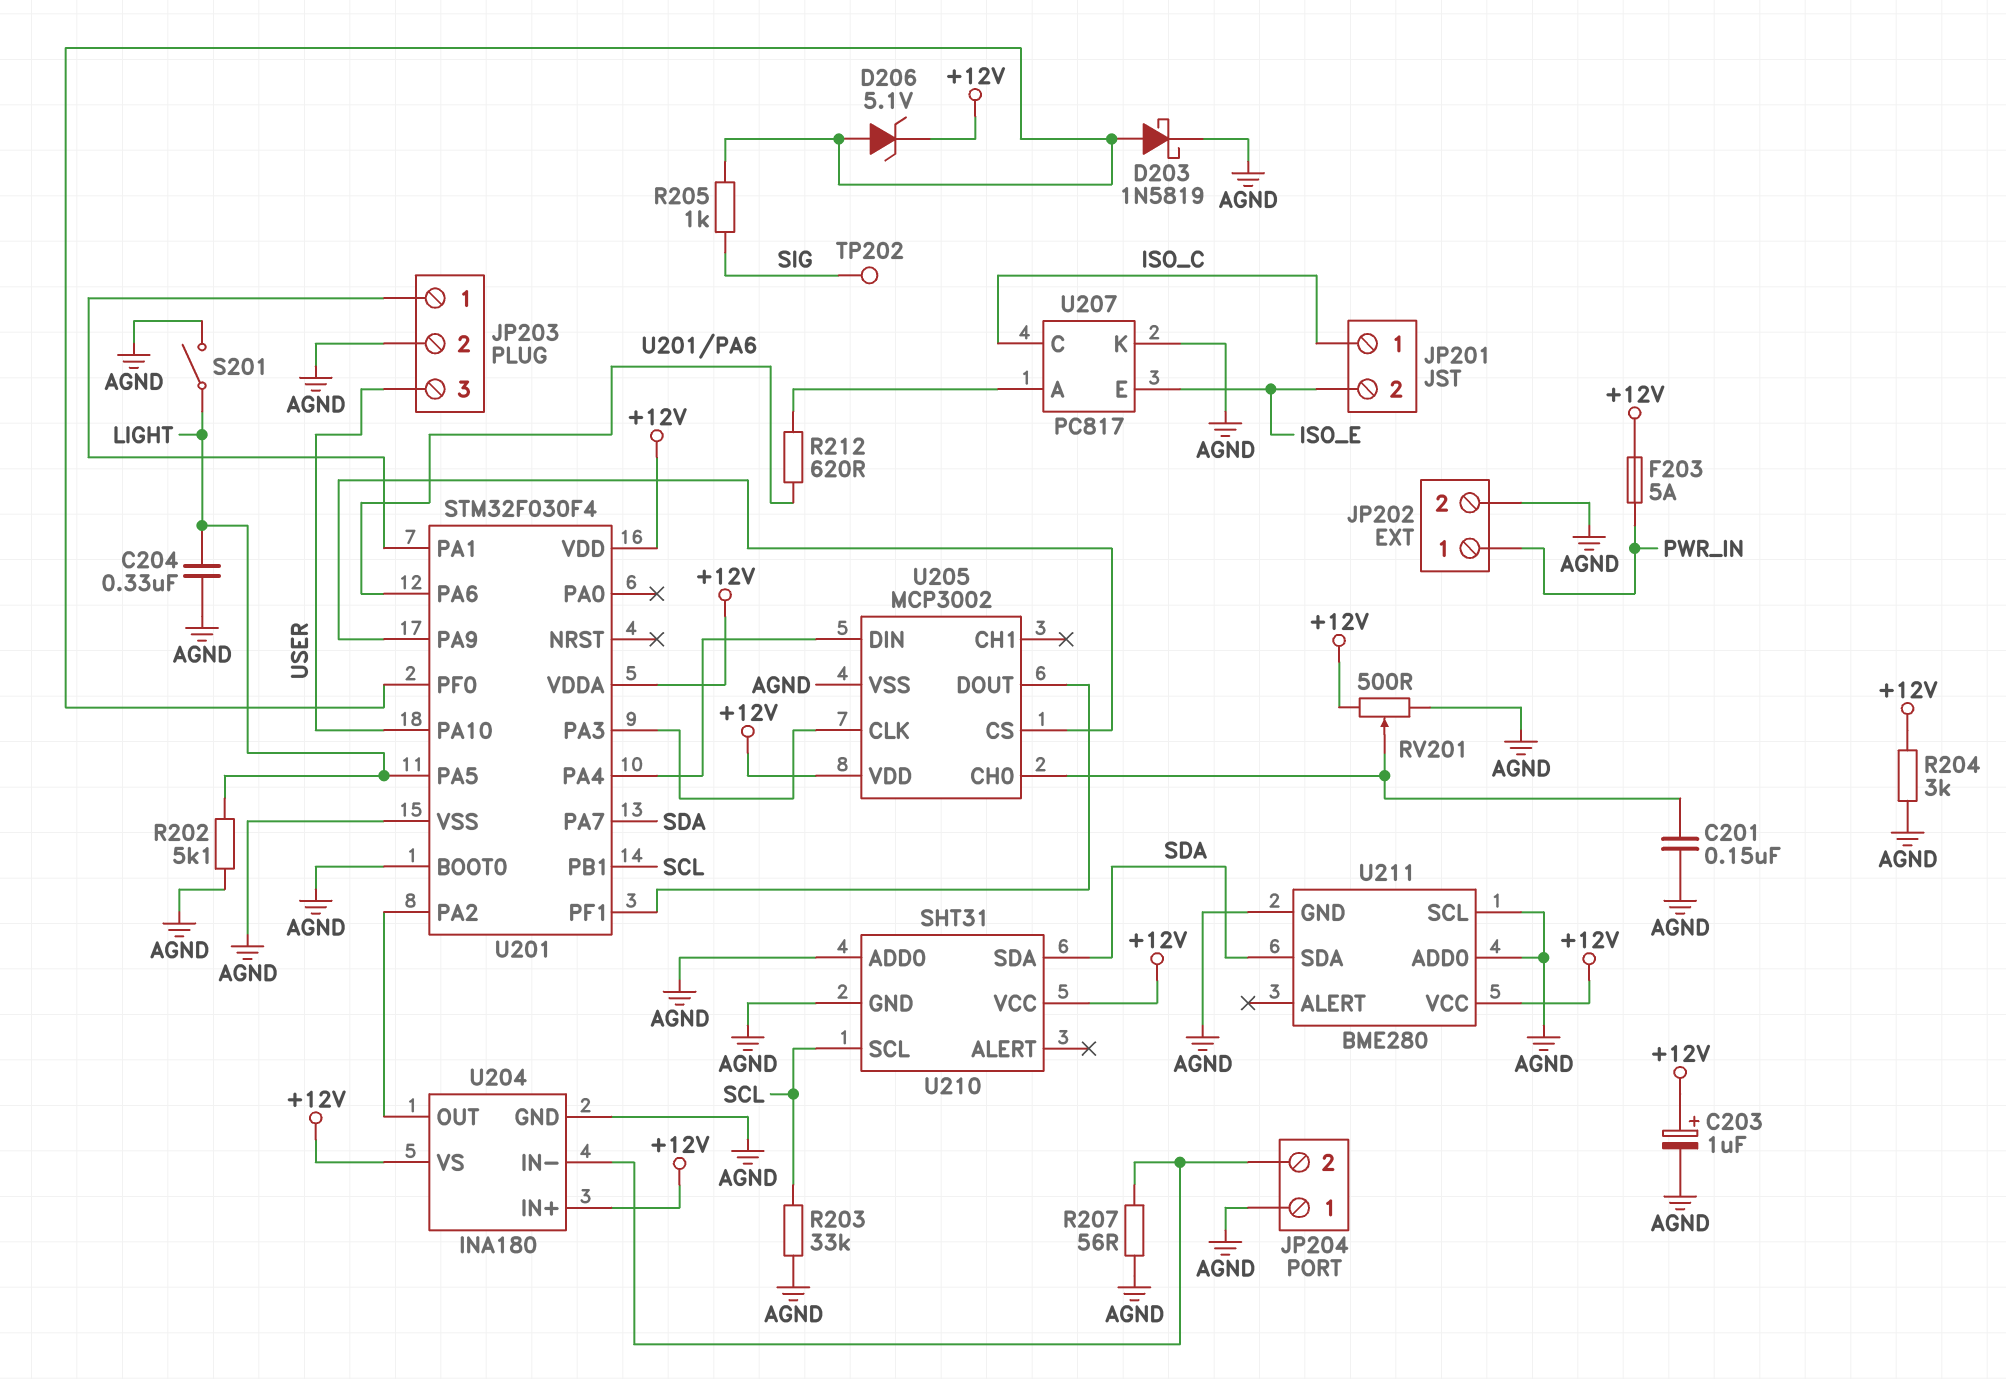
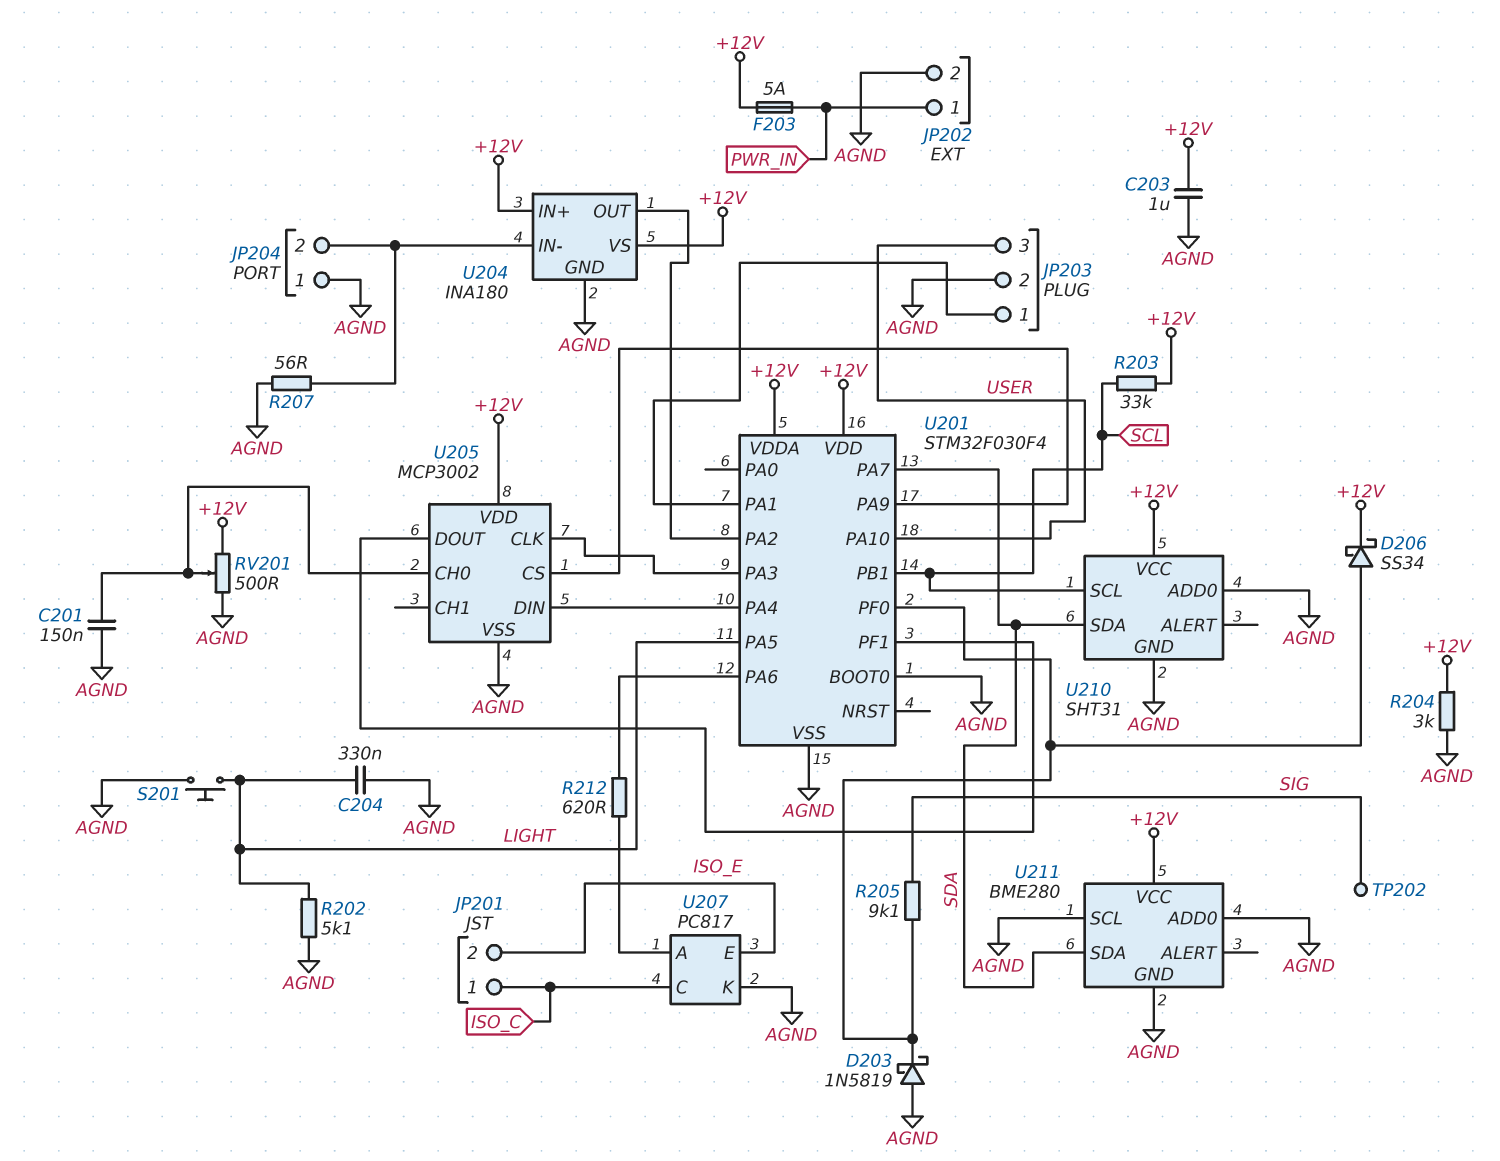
C203: 1uF (plus +12V, minus AGND) -> 1uF (+12V, AGND)
D203: schottky 1N5819 (A U201/PF0, K AGND) -> schottky 1N5819 (A AGND, K U201/PF0)
D206: zener 5.1V (A U201/PF0, K +12V) -> schottky SS34 (A U201/PF0, K +12V)
R203: 33k (AGND, SCL) -> 33k (+12V, SCL)
R205: 1k (SIG, U201/PF0) -> 9.1k (SIG, U201/PF0)
S201: switch (AGND, LIGHT) -> button (AGND, LIGHT)

